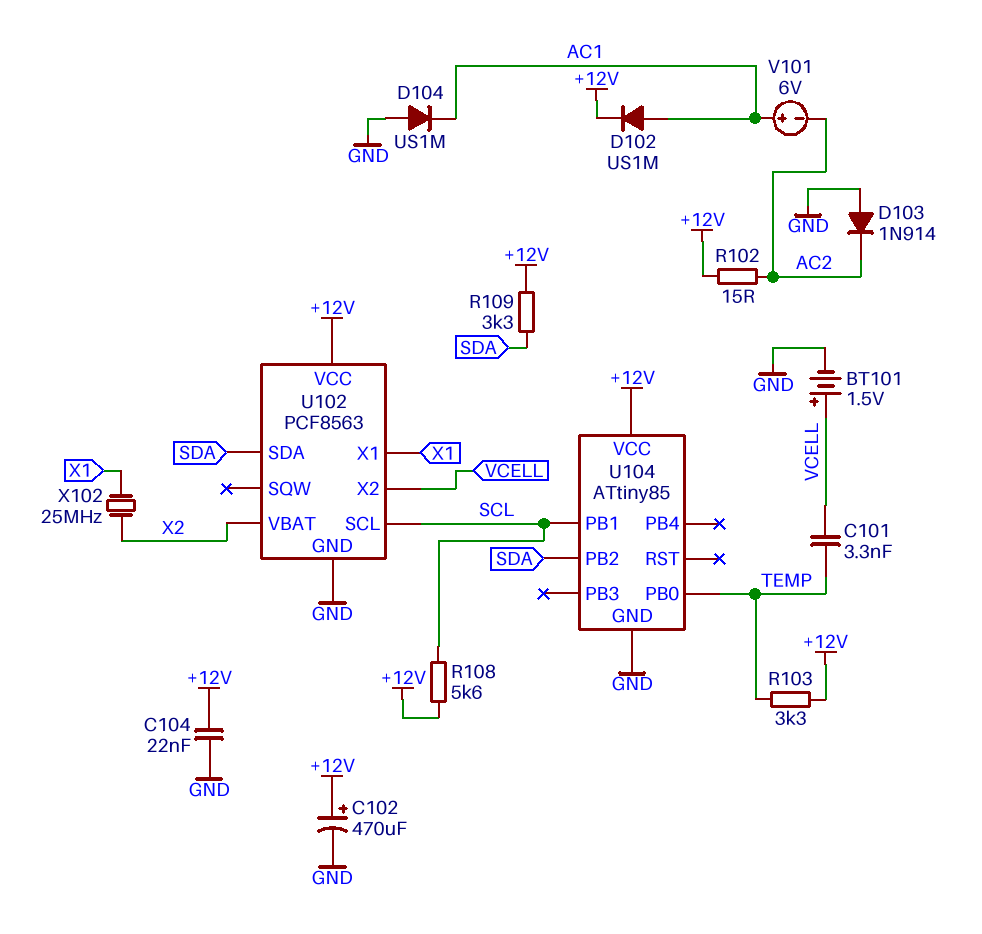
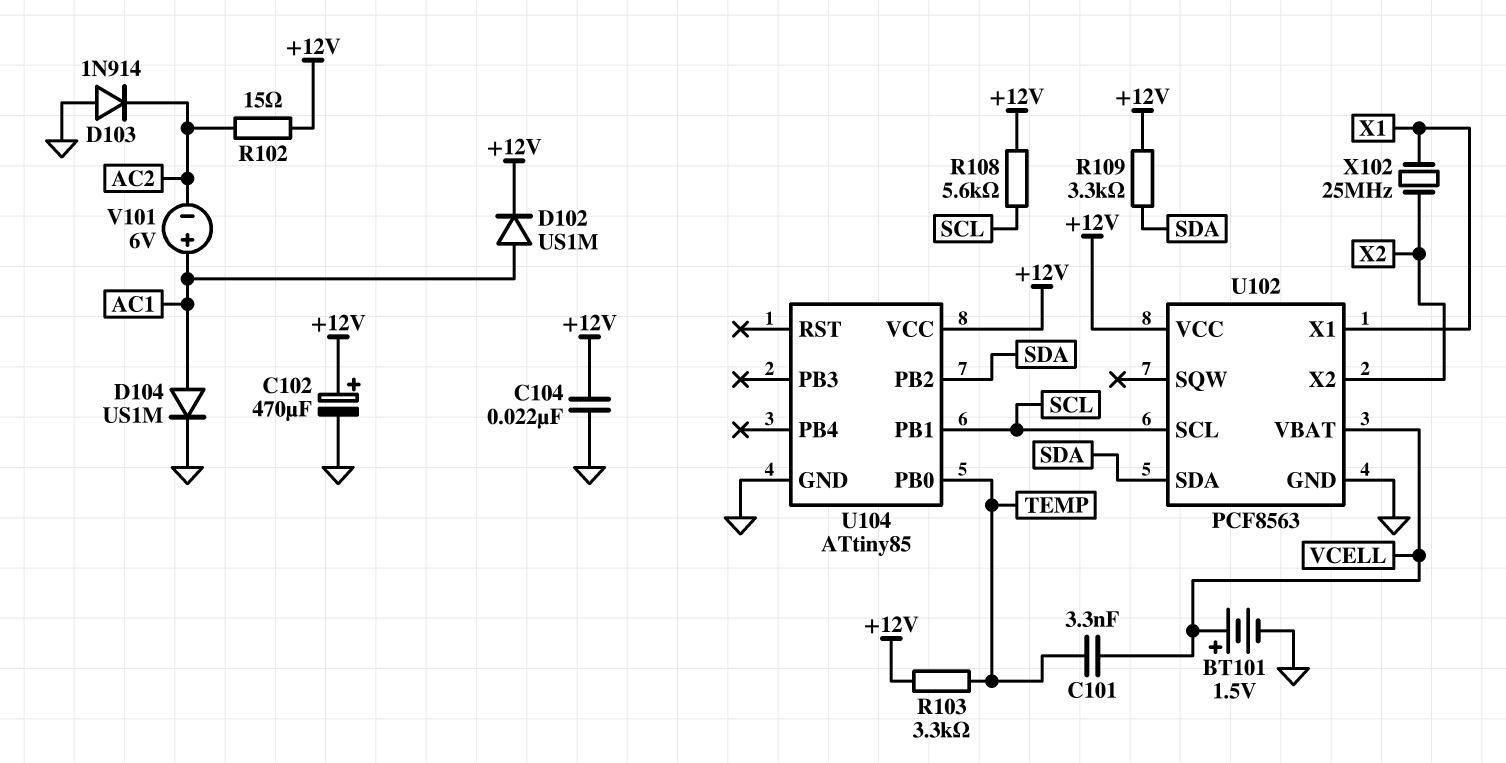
D104: diode US1M (A GND, K AC1) -> diode US1M (A AC1, K GND)
U102 pin VBAT: X2 -> VCELL
U102 pin X2: VCELL -> X2

